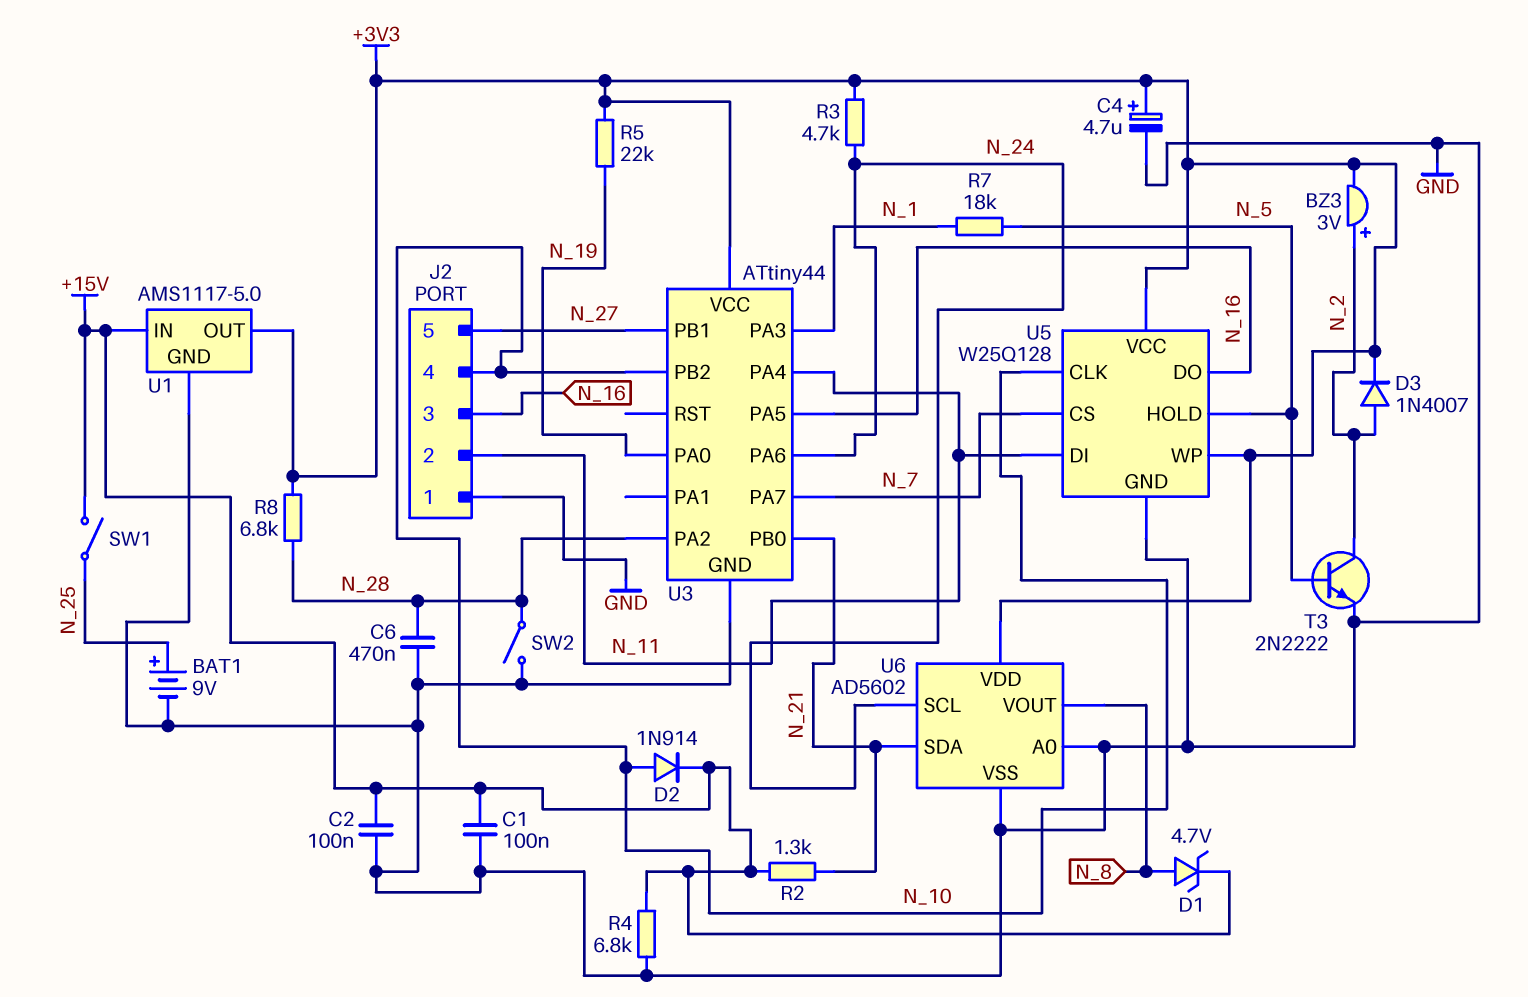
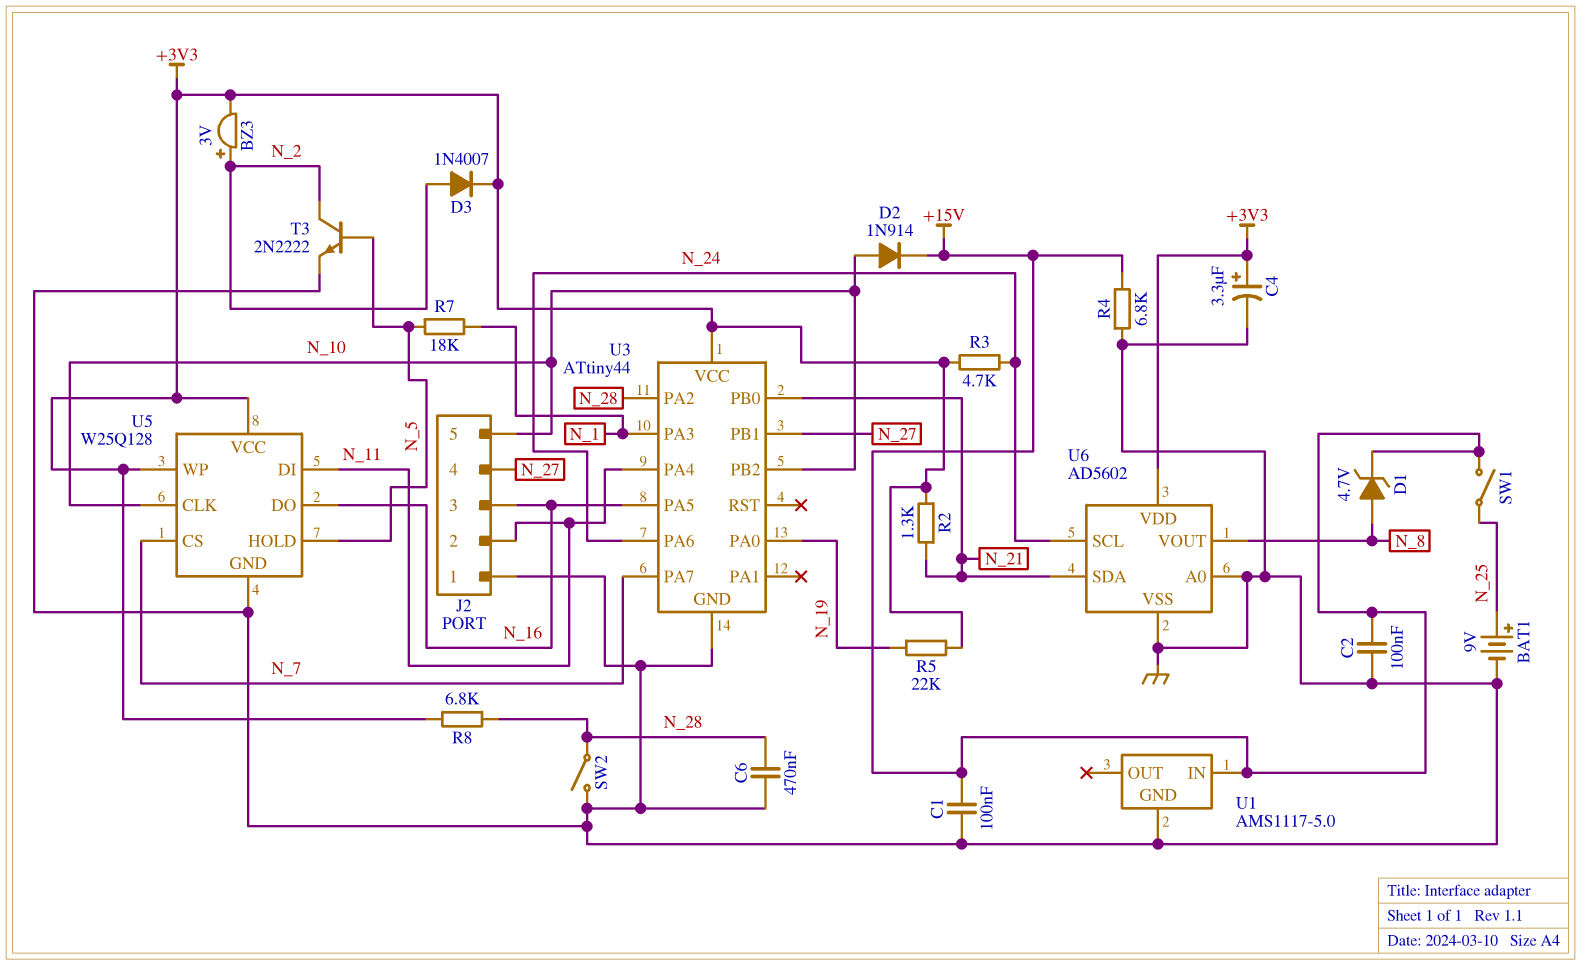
C4: 4.7uF (plus +3V3, minus GND) -> 3.3uF (plus +3V3, minus GND)
J2 pin 4: N_10 -> N_27
J2 pin 5: N_27 -> N_10
R2: 1.3k (+15V, N_21) -> 1.3k (+3V3, N_21)
U1 pin OUT: +3V3 -> none

